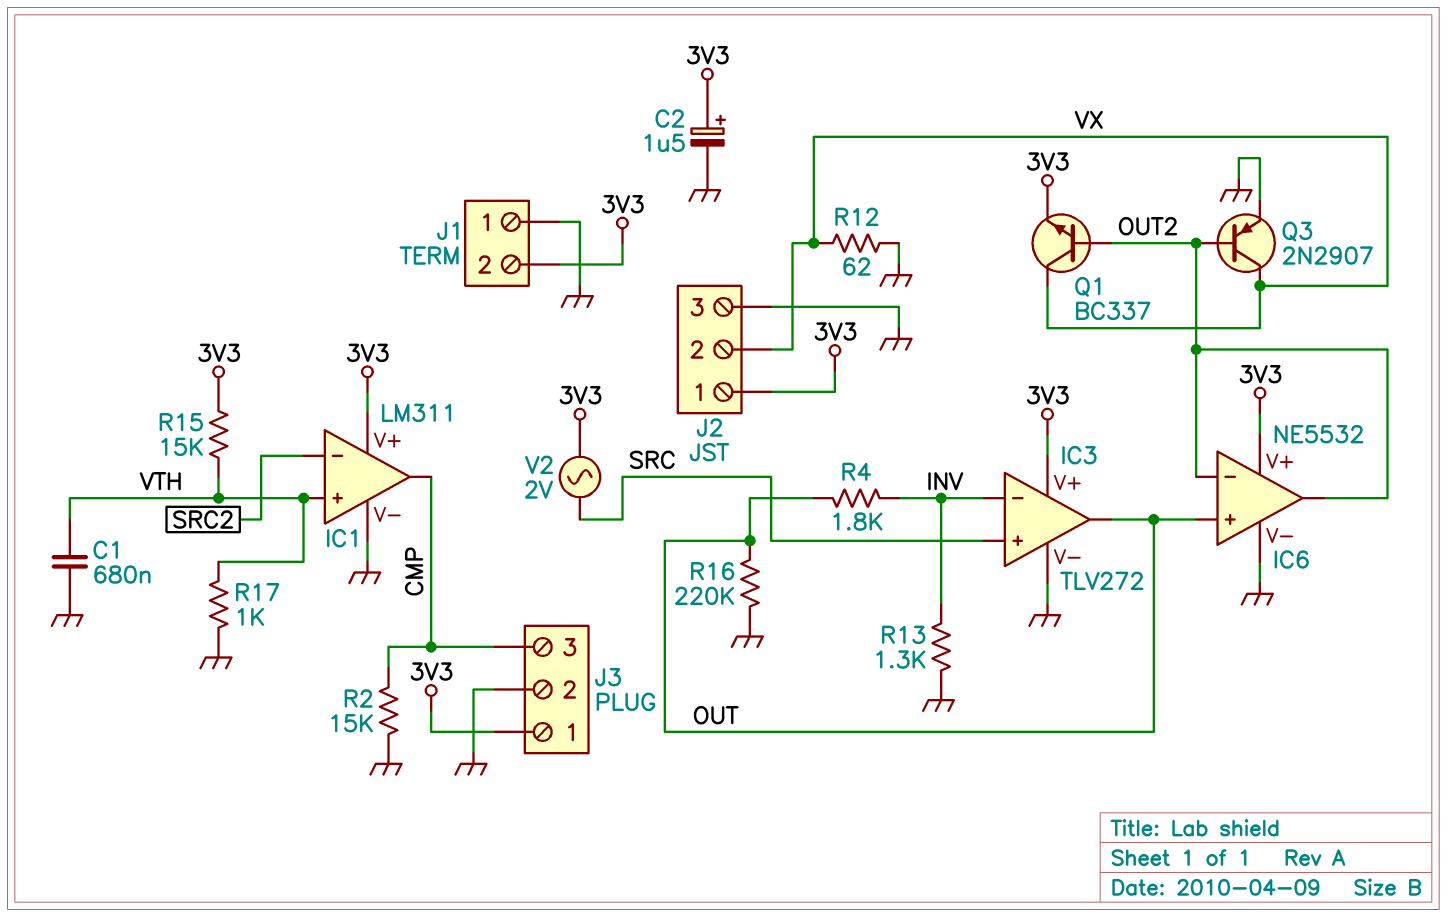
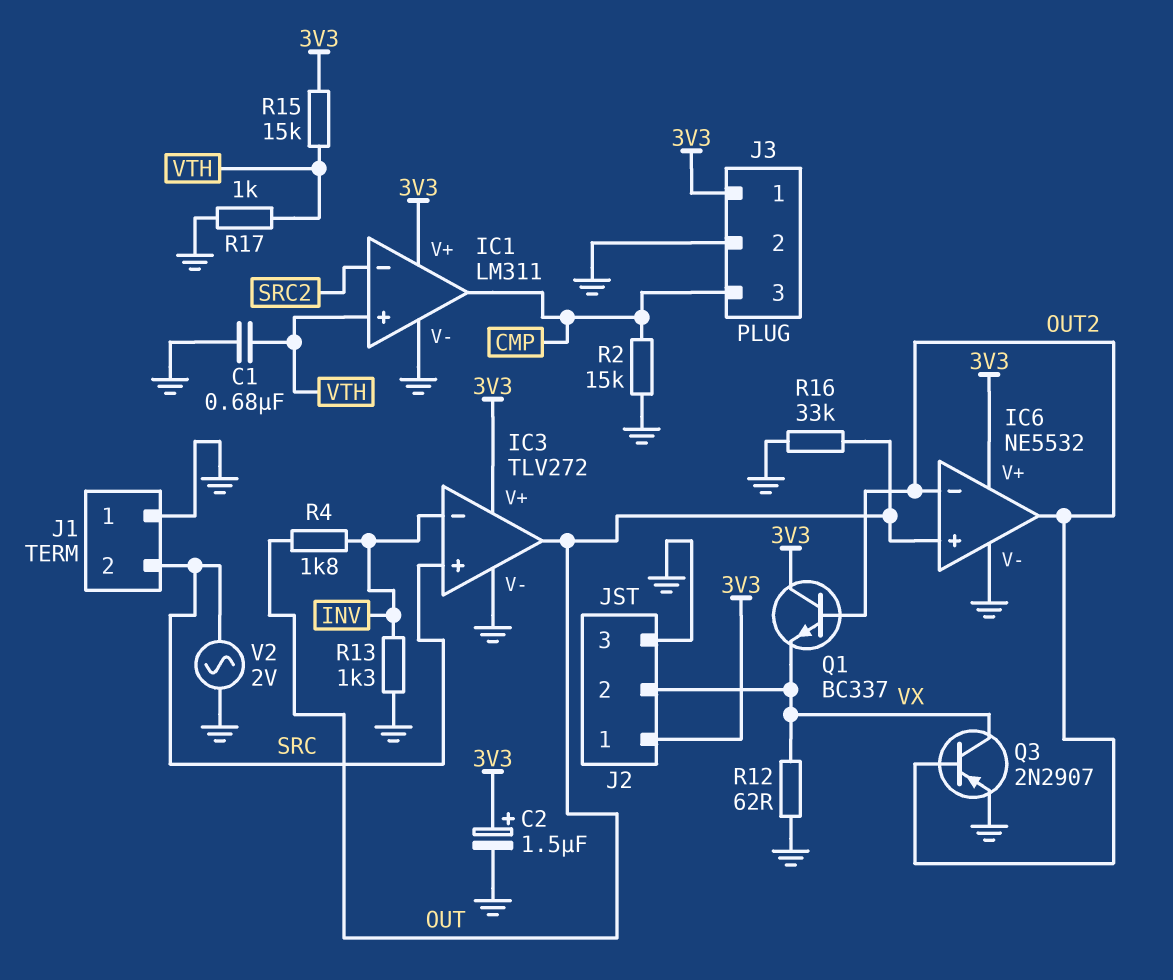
J1 pin 2: 3V3 -> SRC
Q1: NPN BC337 (B OUT2, C VX, E 3V3) -> NPN BC337 (B OUT2, C 3V3, E VX)
R16: 220k (GND, OUT) -> 33k (GND, OUT)
V2: AC 2V (3V3, SRC) -> AC 2V (GND, SRC)

